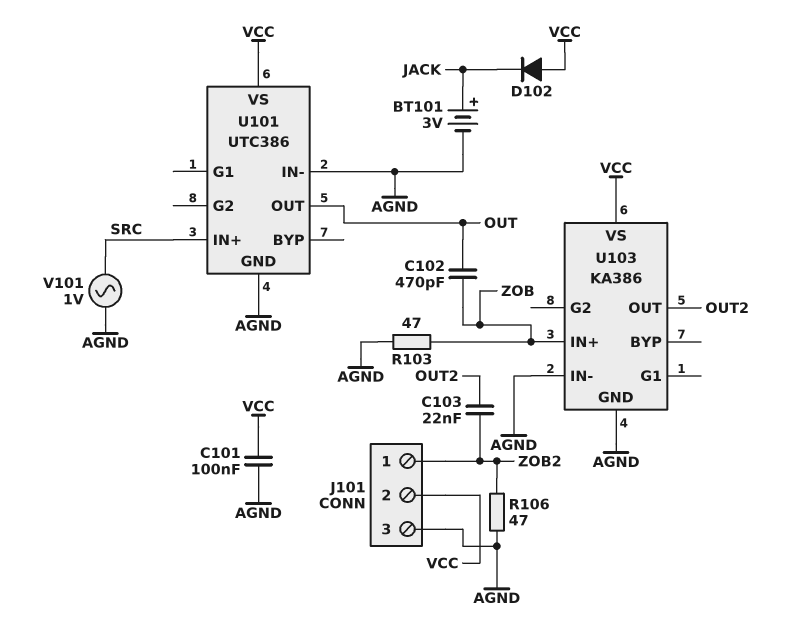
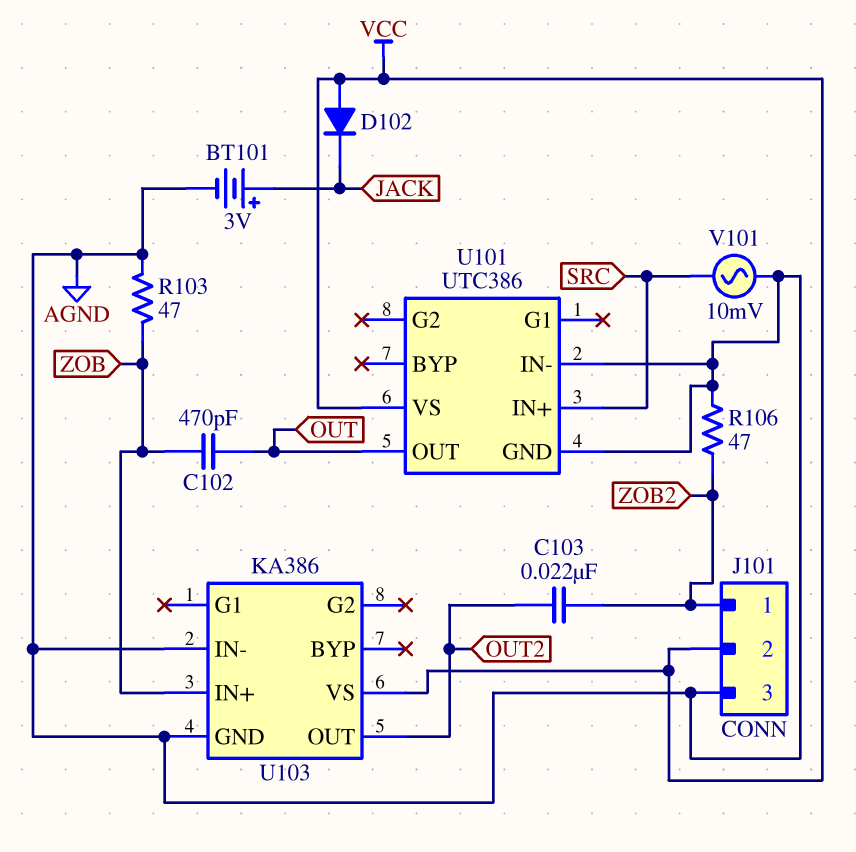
C101: 100nF (AGND, VCC) -> none
V101: AC 1V (AGND, SRC) -> AC 10mV (AGND, SRC)

